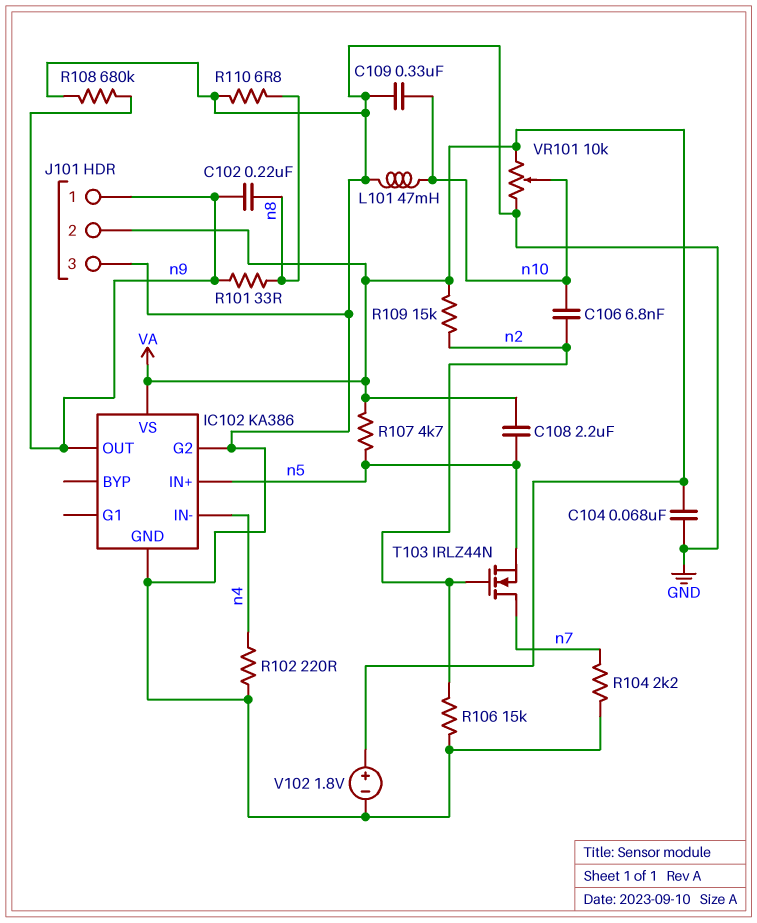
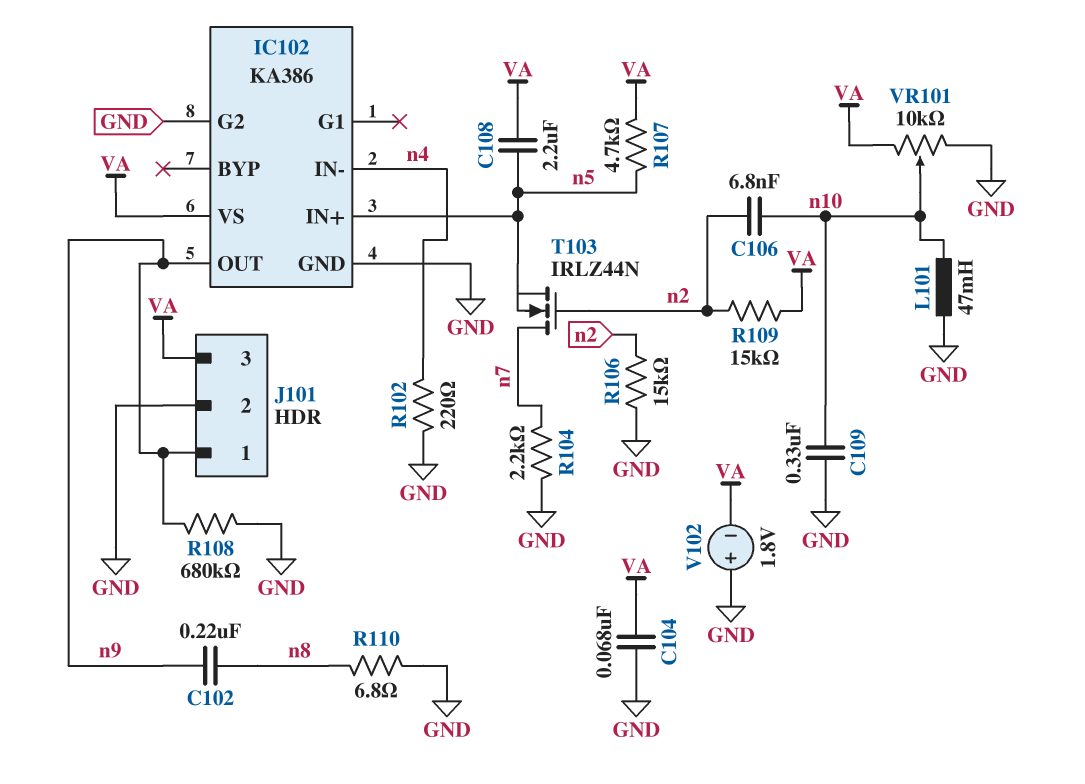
J101 pin 2: VA -> GND
J101 pin 3: GND -> VA
R101: 33 (n8, n9) -> none
V102: 1.8V (plus VA, minus GND) -> 1.8V (plus GND, minus VA)

